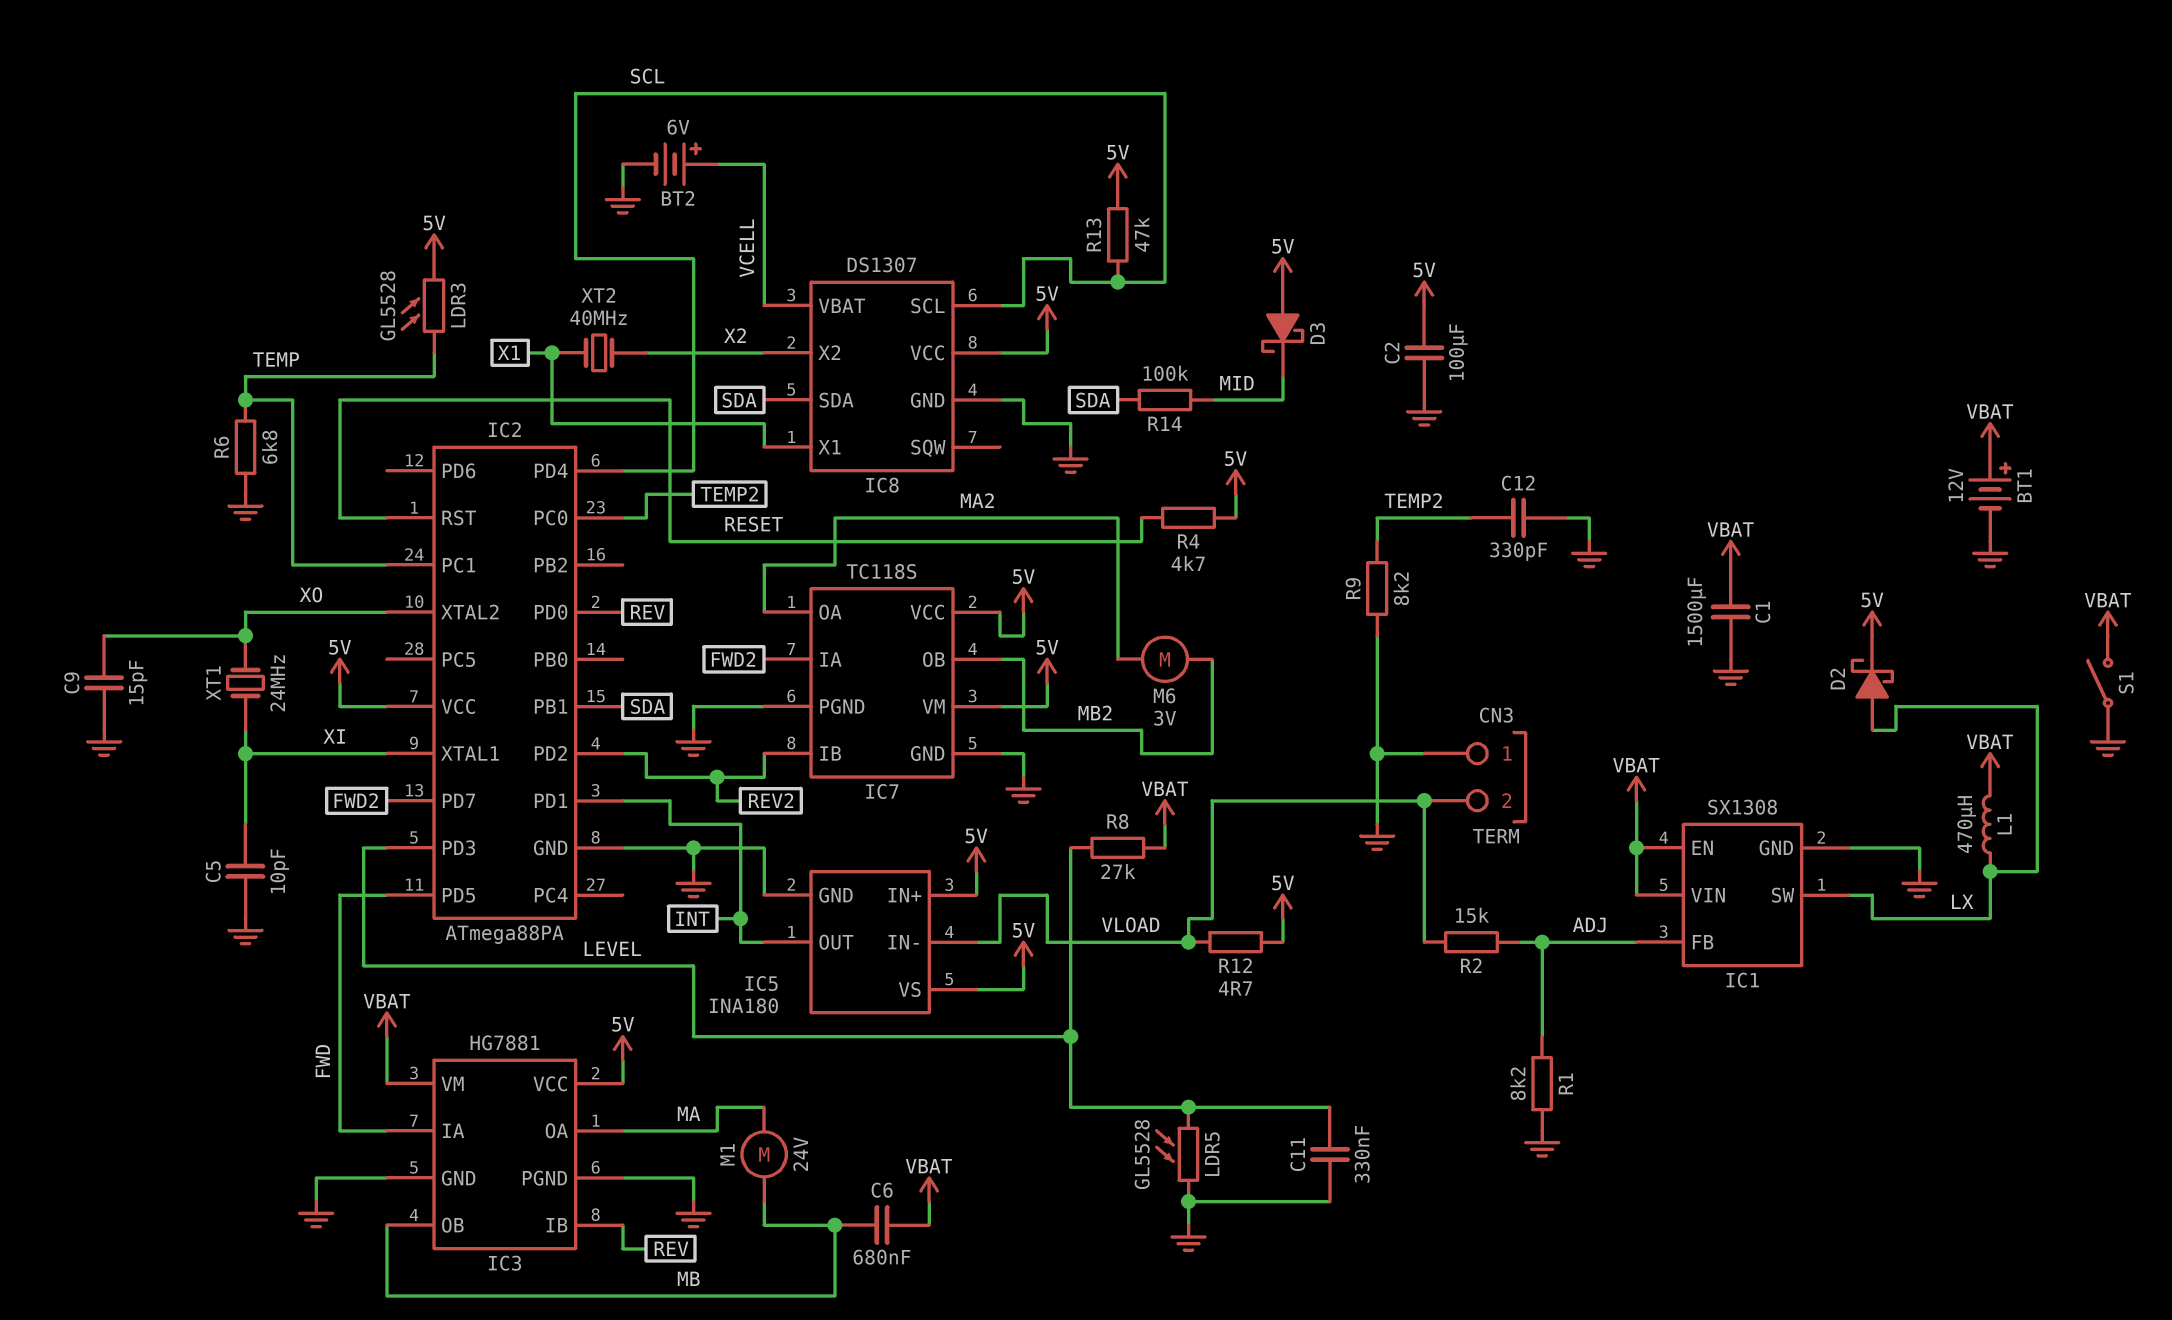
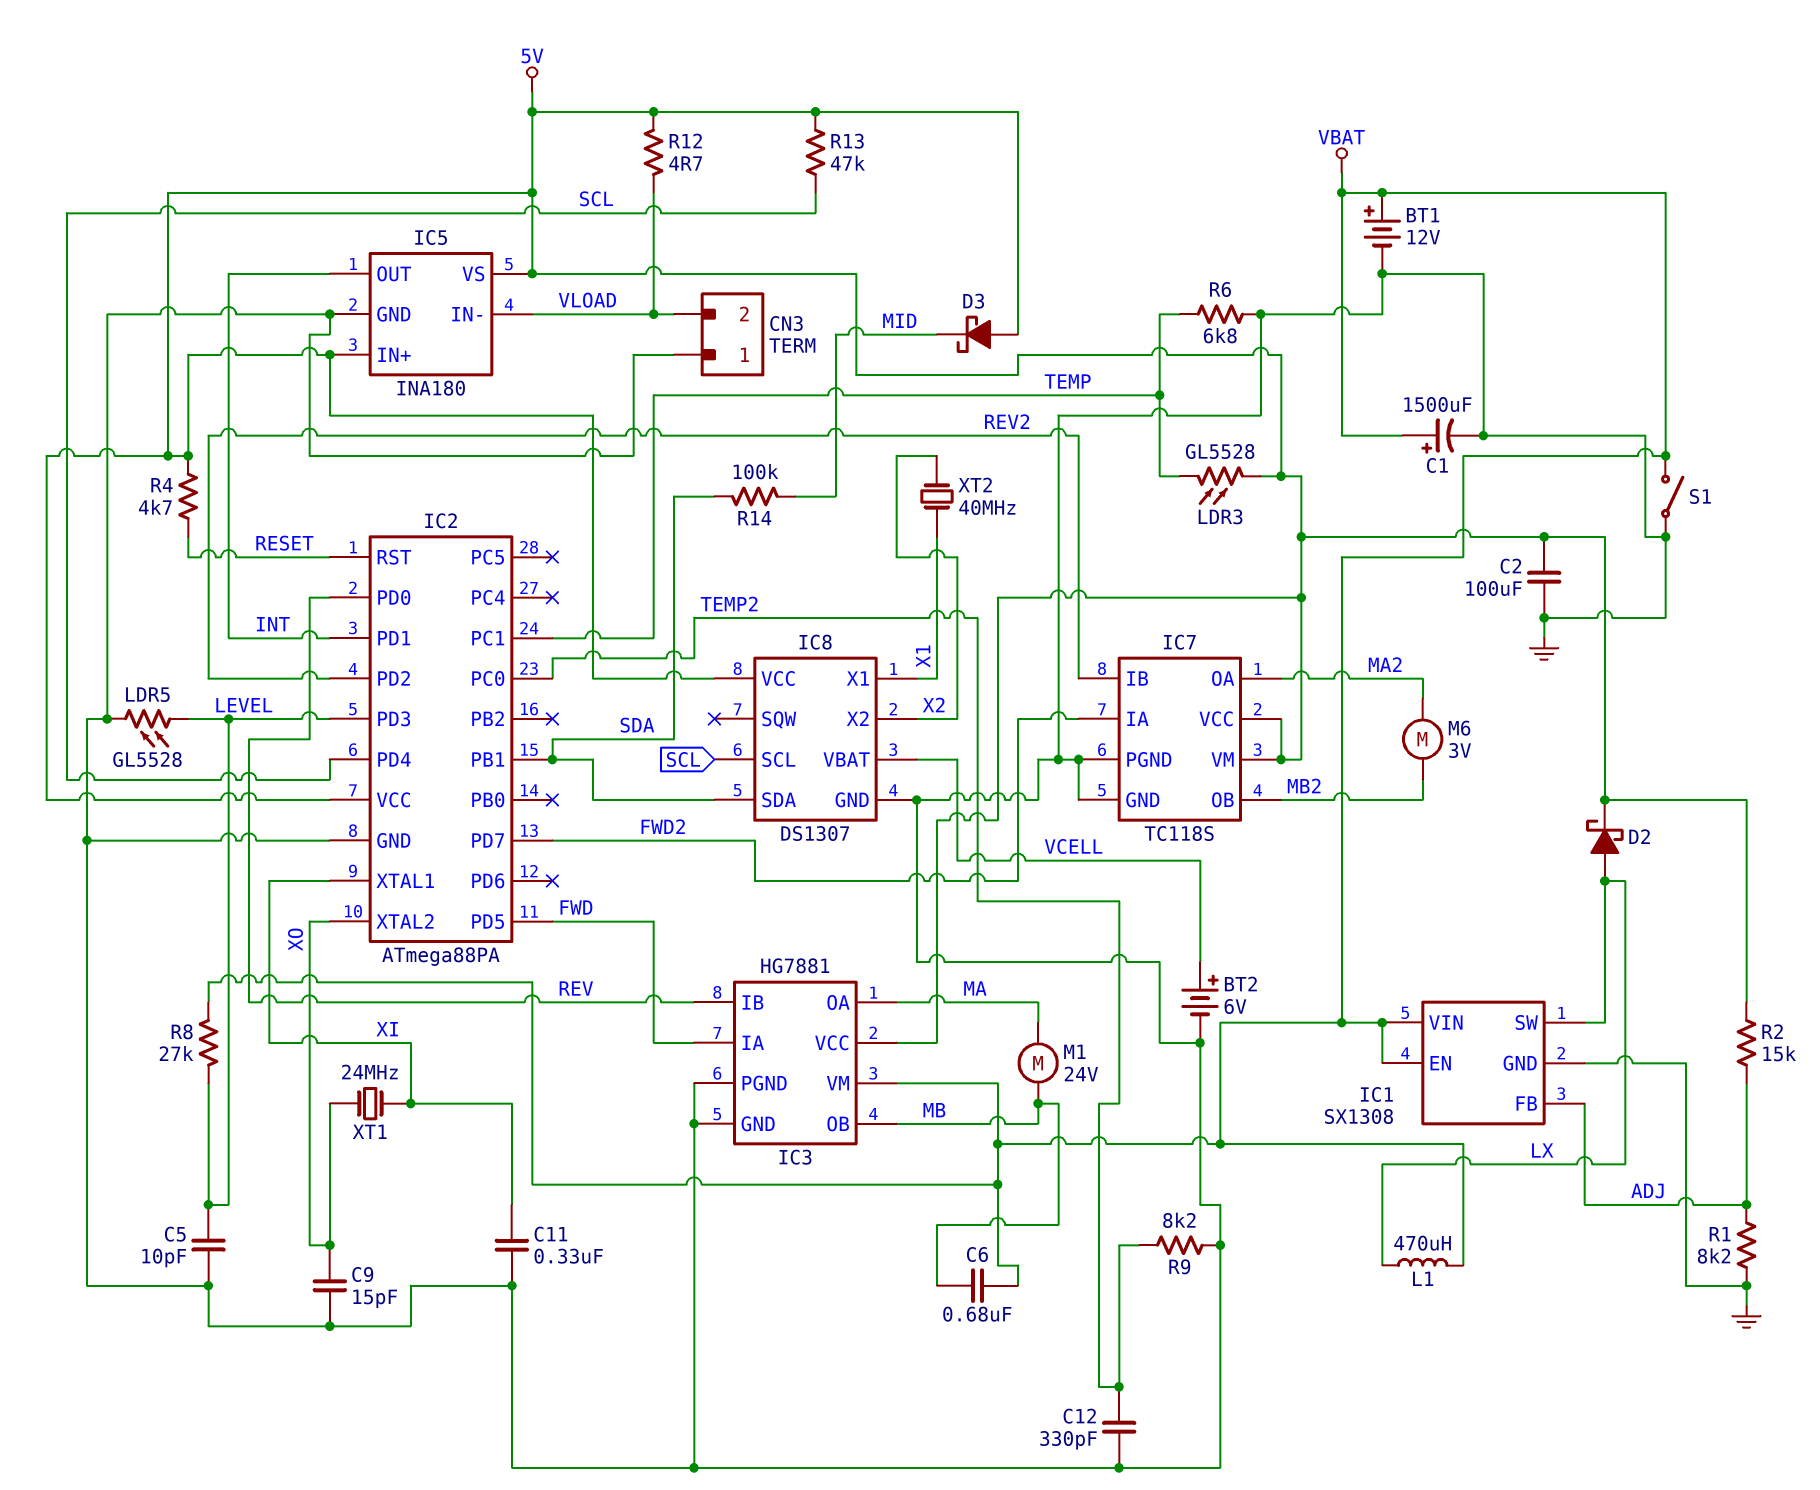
C1: 1500uF (GND, VBAT) -> 1500uF (plus VBAT, minus GND)
C5: 10pF (GND, XI) -> 10pF (GND, LEVEL)
C11: 330nF (GND, LEVEL) -> 330nF (GND, XI)
R2: 15k (ADJ, VLOAD) -> 15k (5V, ADJ)

